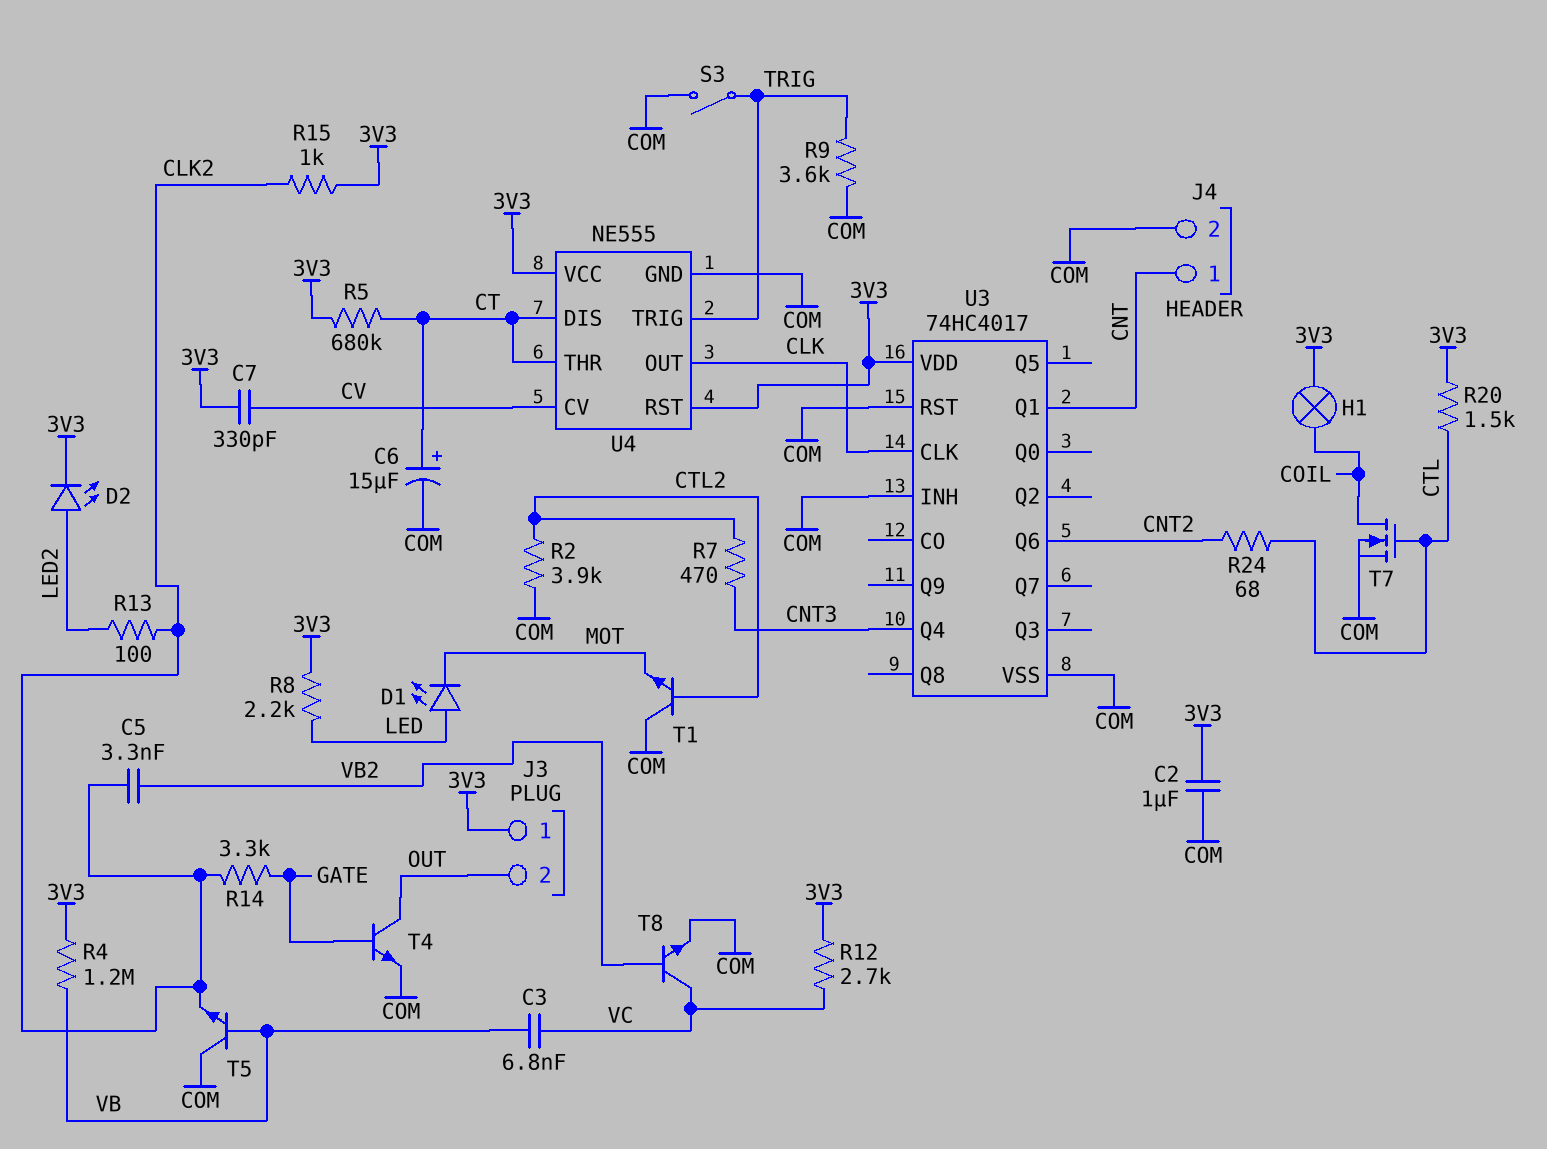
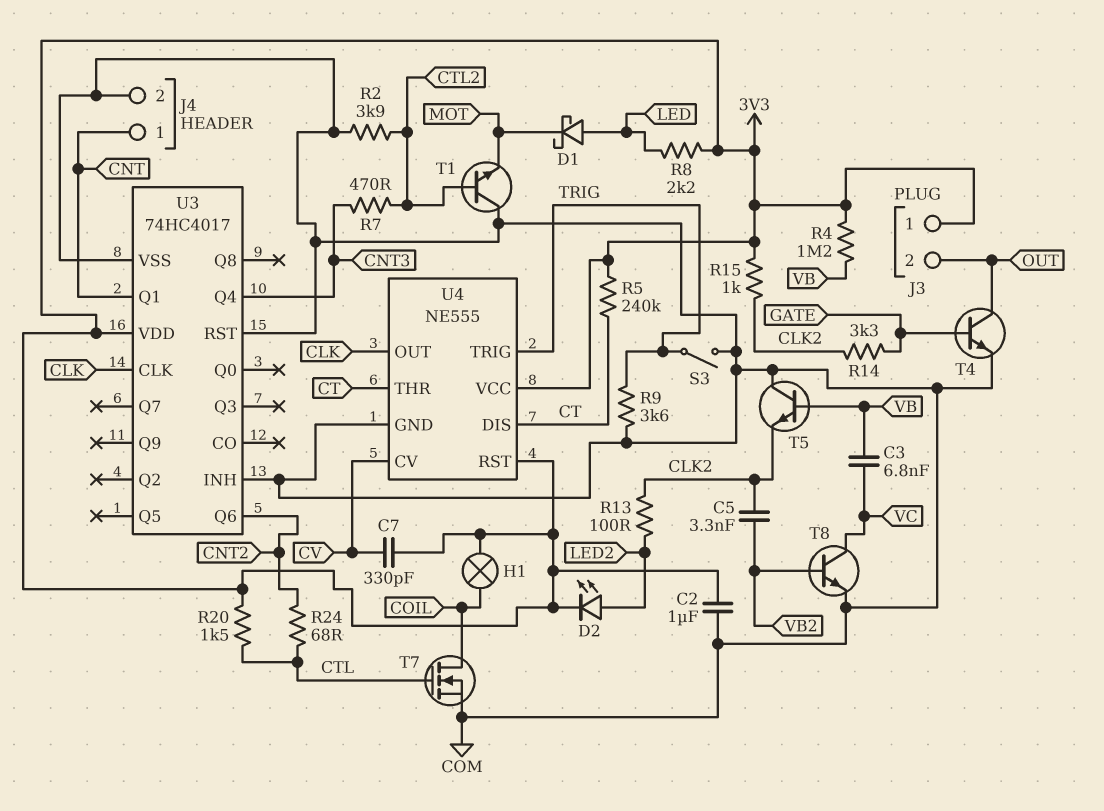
C6: 15uF (plus CT, minus COM) -> none
D1: LED (A LED, K MOT) -> schottky (A LED, K MOT)
R5: 680k (3V3, CT) -> 240k (3V3, CT)
R12: 2.7k (3V3, VC) -> none

